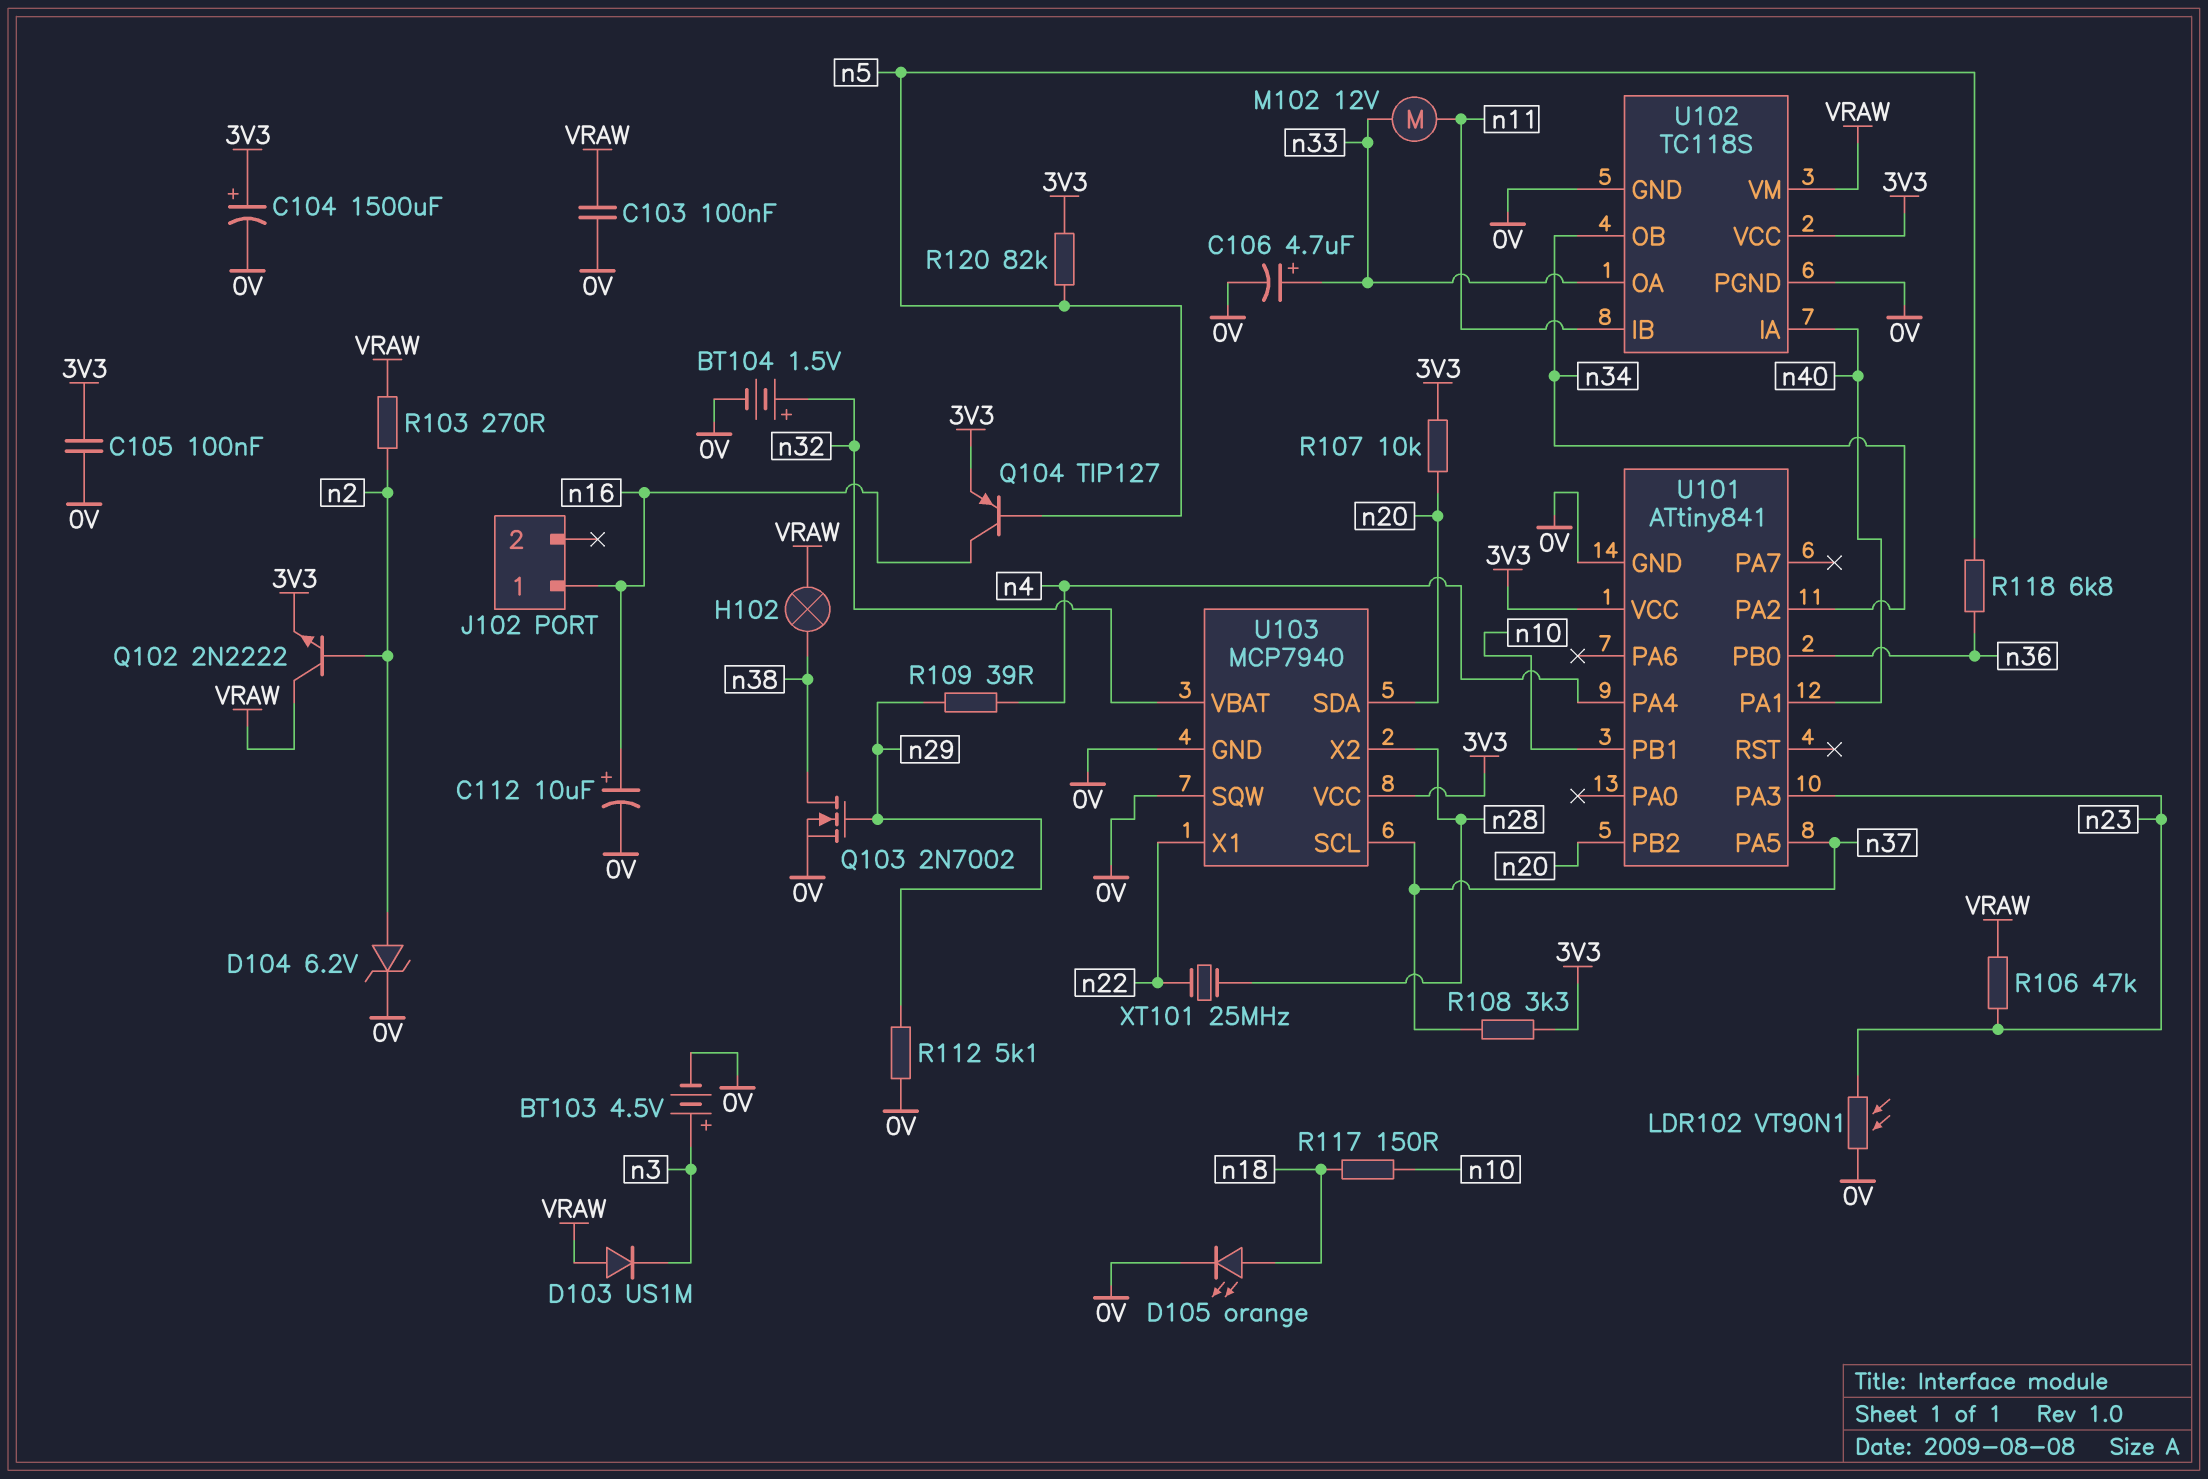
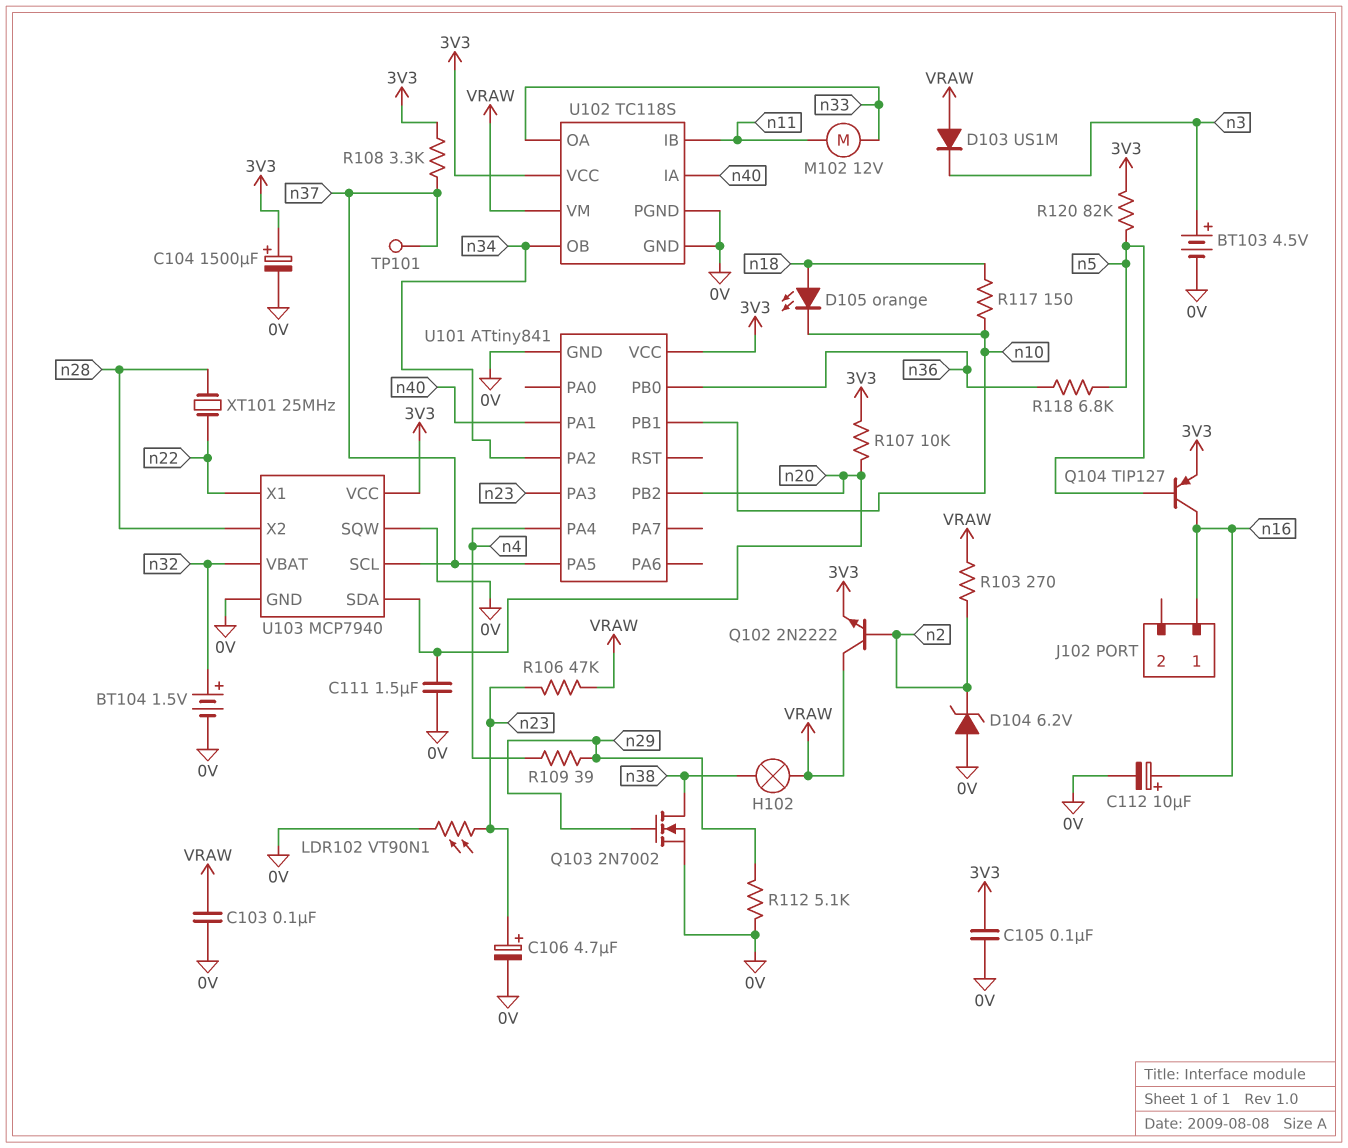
C106: 4.7uF (plus n33, minus 0V) -> 4.7uF (plus n23, minus 0V)
C111: none -> 1.5uF (0V, n20)
D104: zener 6.2V (A n2, K 0V) -> zener 6.2V (A 0V, K n2)
D105: LED orange (A n18, K 0V) -> LED orange (A n18, K n10)
TP101: none -> test point (n37)

